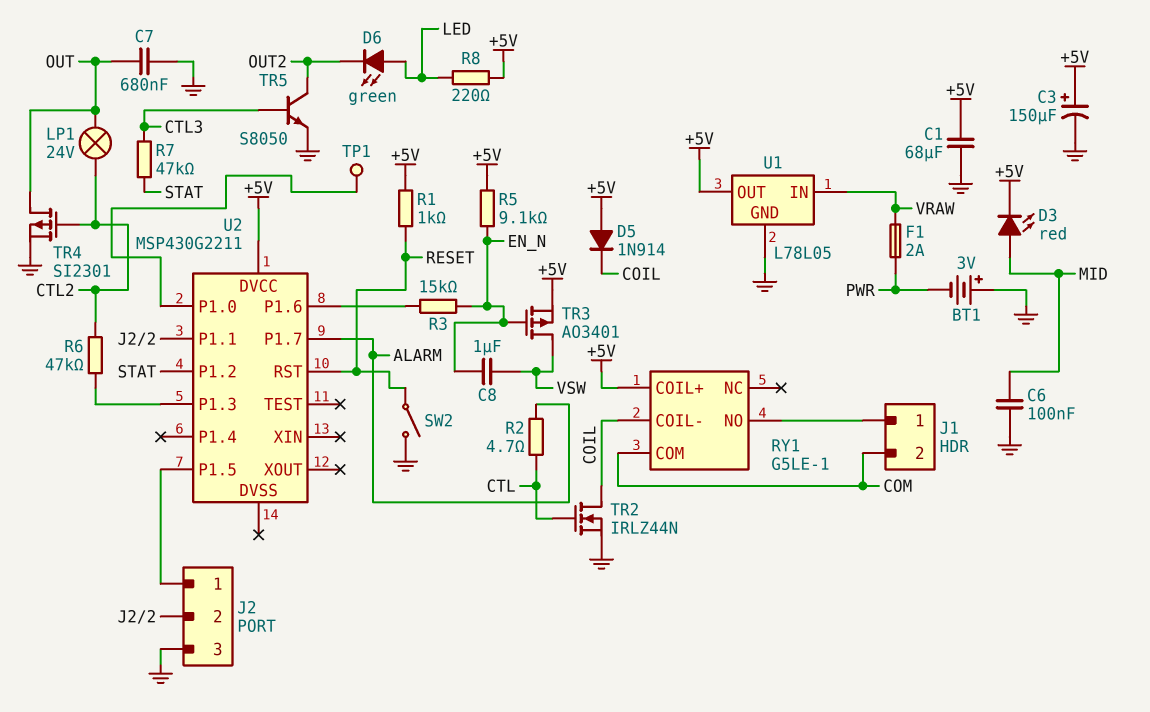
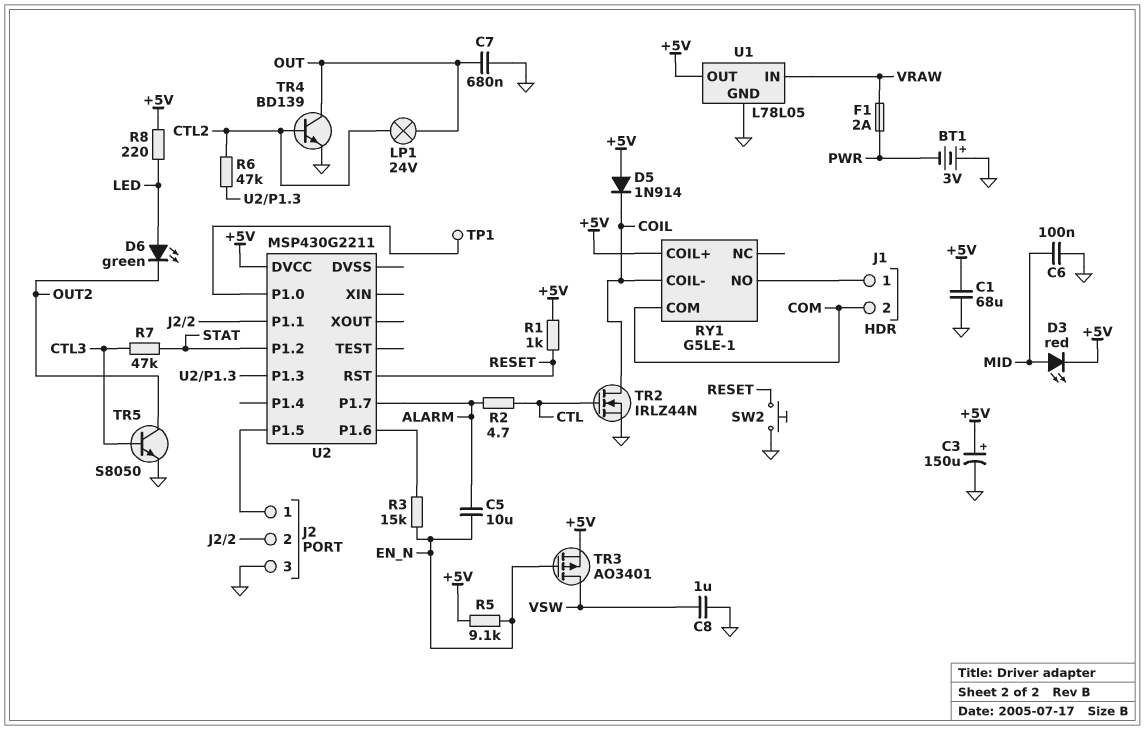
C5: none -> 10uF (ALARM, EN_N)
C8: 1uF (EN_N, VSW) -> 1uF (GND, VSW)
SW2: switch (GND, RESET) -> button (GND, RESET)
TR4: PMOS SI2301 (G CTL2, D OUT, S GND) -> NPN BD139 (B CTL2, C OUT, E GND)

